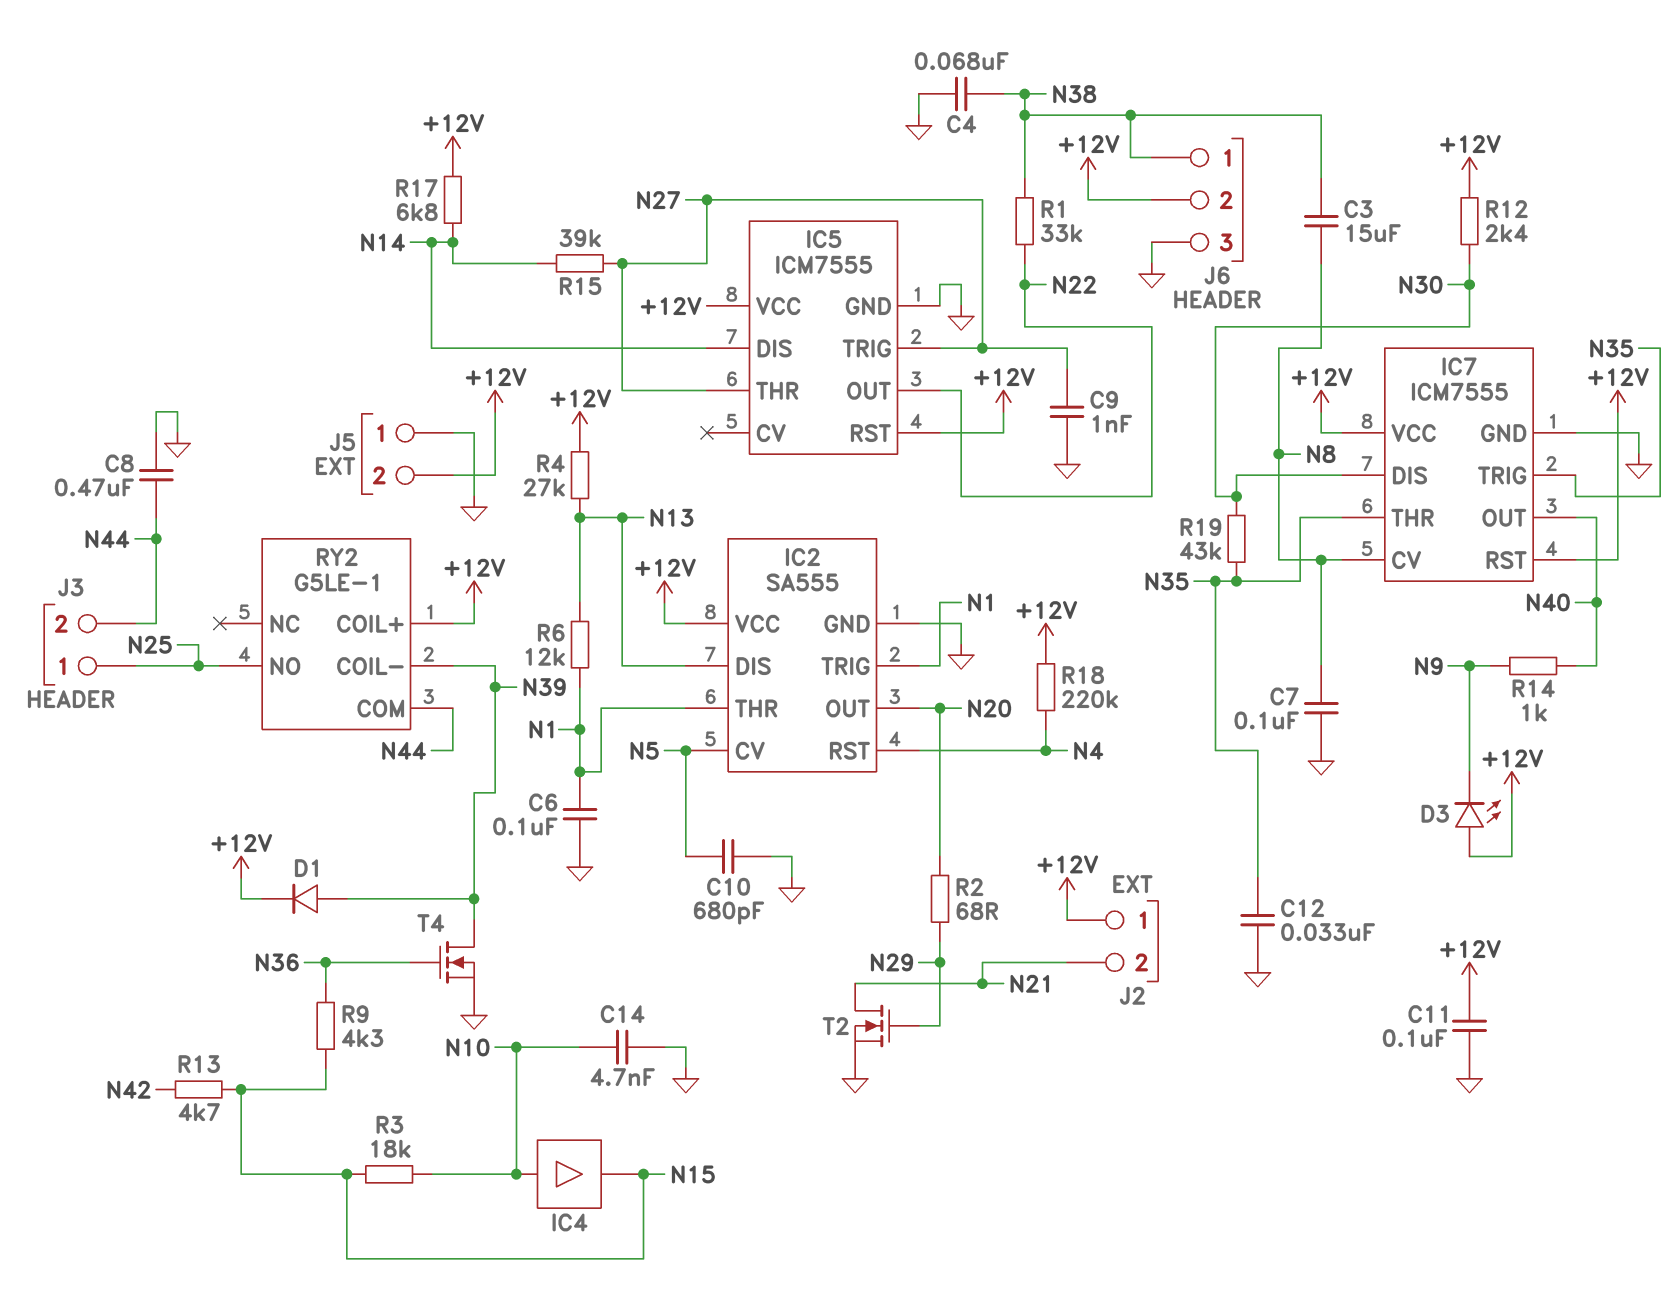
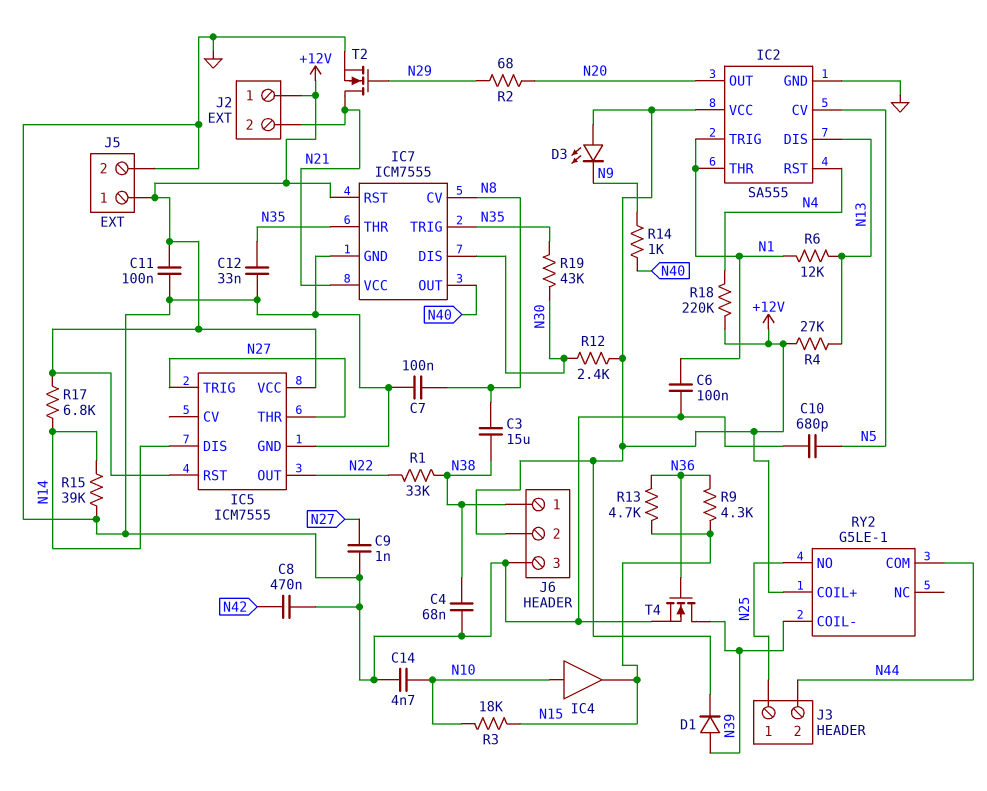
C8: 470nF (GND, N44) -> 470nF (GND, N42)
IC7 pin VCC: +12V -> N21
J5 pin 1: GND -> +12V
J5 pin 2: +12V -> GND
R13: 4.7k (N15, N42) -> 4.7k (N15, N36)
R15: 39k (N14, N27) -> 39k (GND, N14)

